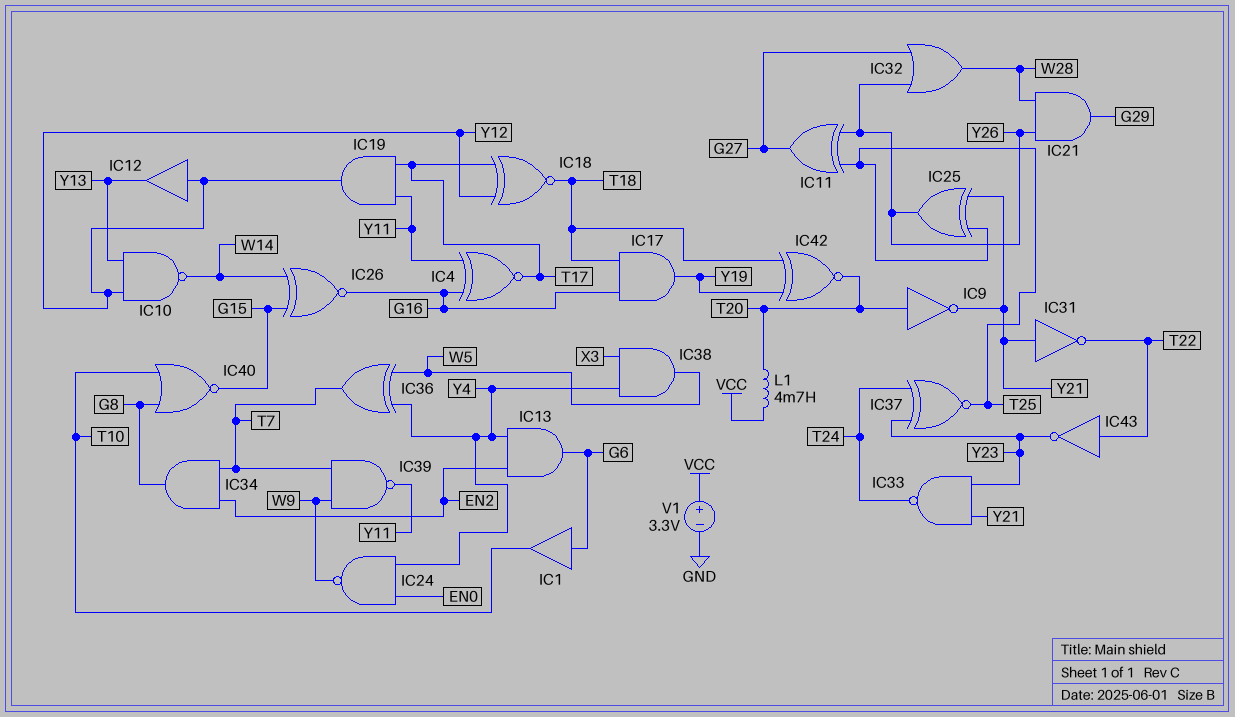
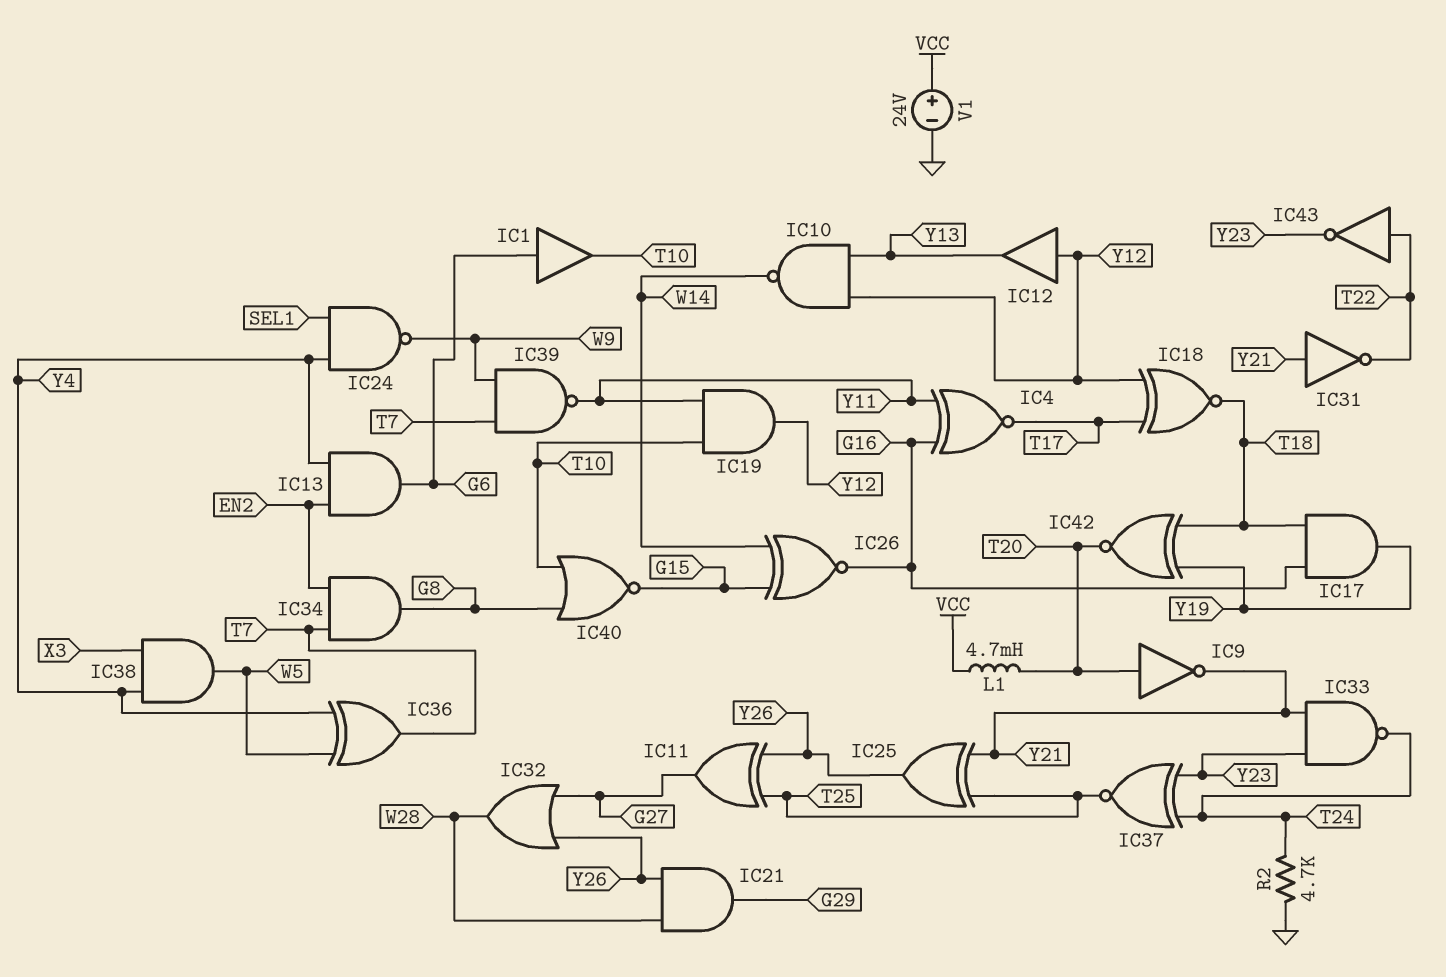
IC19: AND (in T17, in Y11, out Y12) -> AND (in T10, in Y11, out Y12)
IC24: NAND (in EN0, in Y4, out W9) -> NAND (in SEL1, in Y4, out W9)
R2: none -> 4.7k (GND, T24)
V1: 3.3V (plus VCC, minus GND) -> 24V (plus VCC, minus GND)

